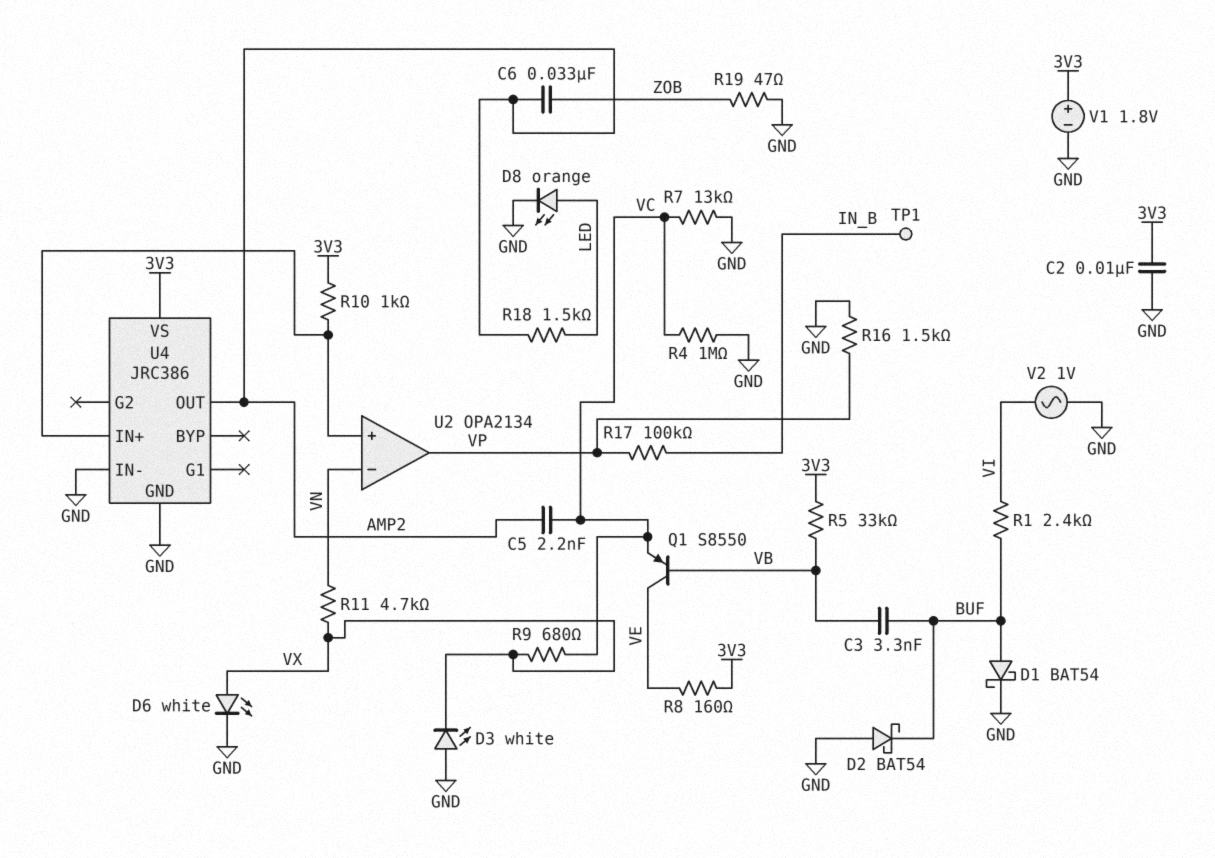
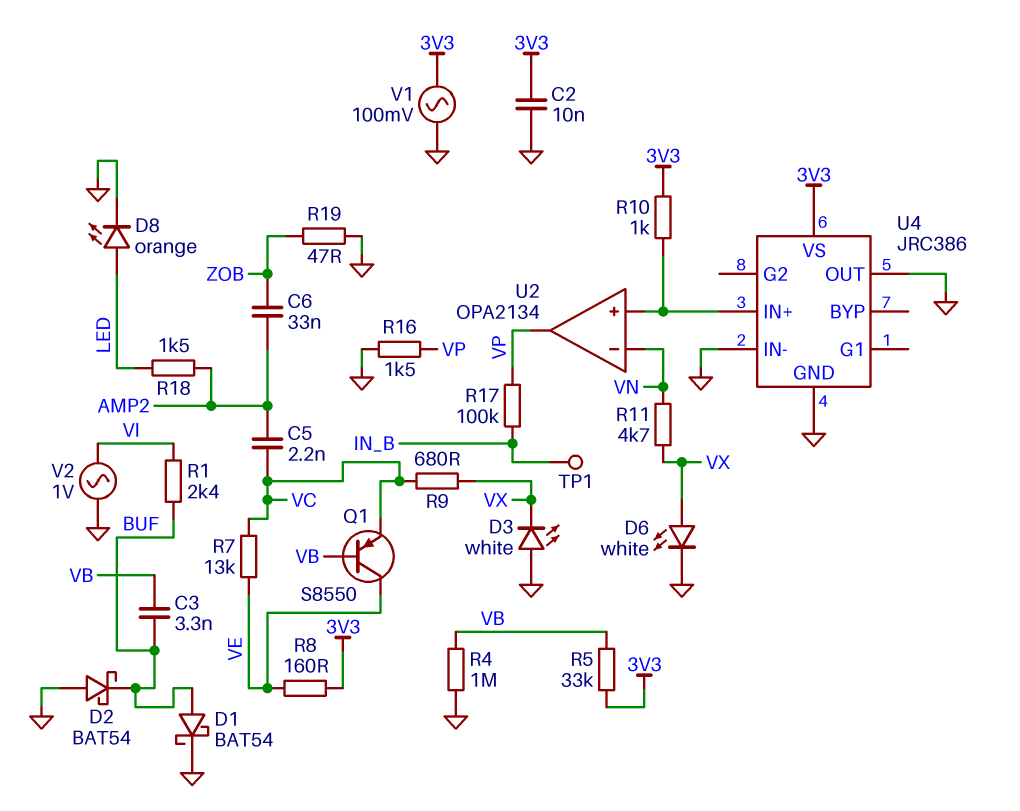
R4: 1M (GND, VC) -> 1M (GND, VB)
R7: 13k (GND, VC) -> 13k (VC, VE)
U4 pin OUT: AMP2 -> GND
V1: 1.8V (plus 3V3, minus GND) -> AC 100mV (3V3, GND)

